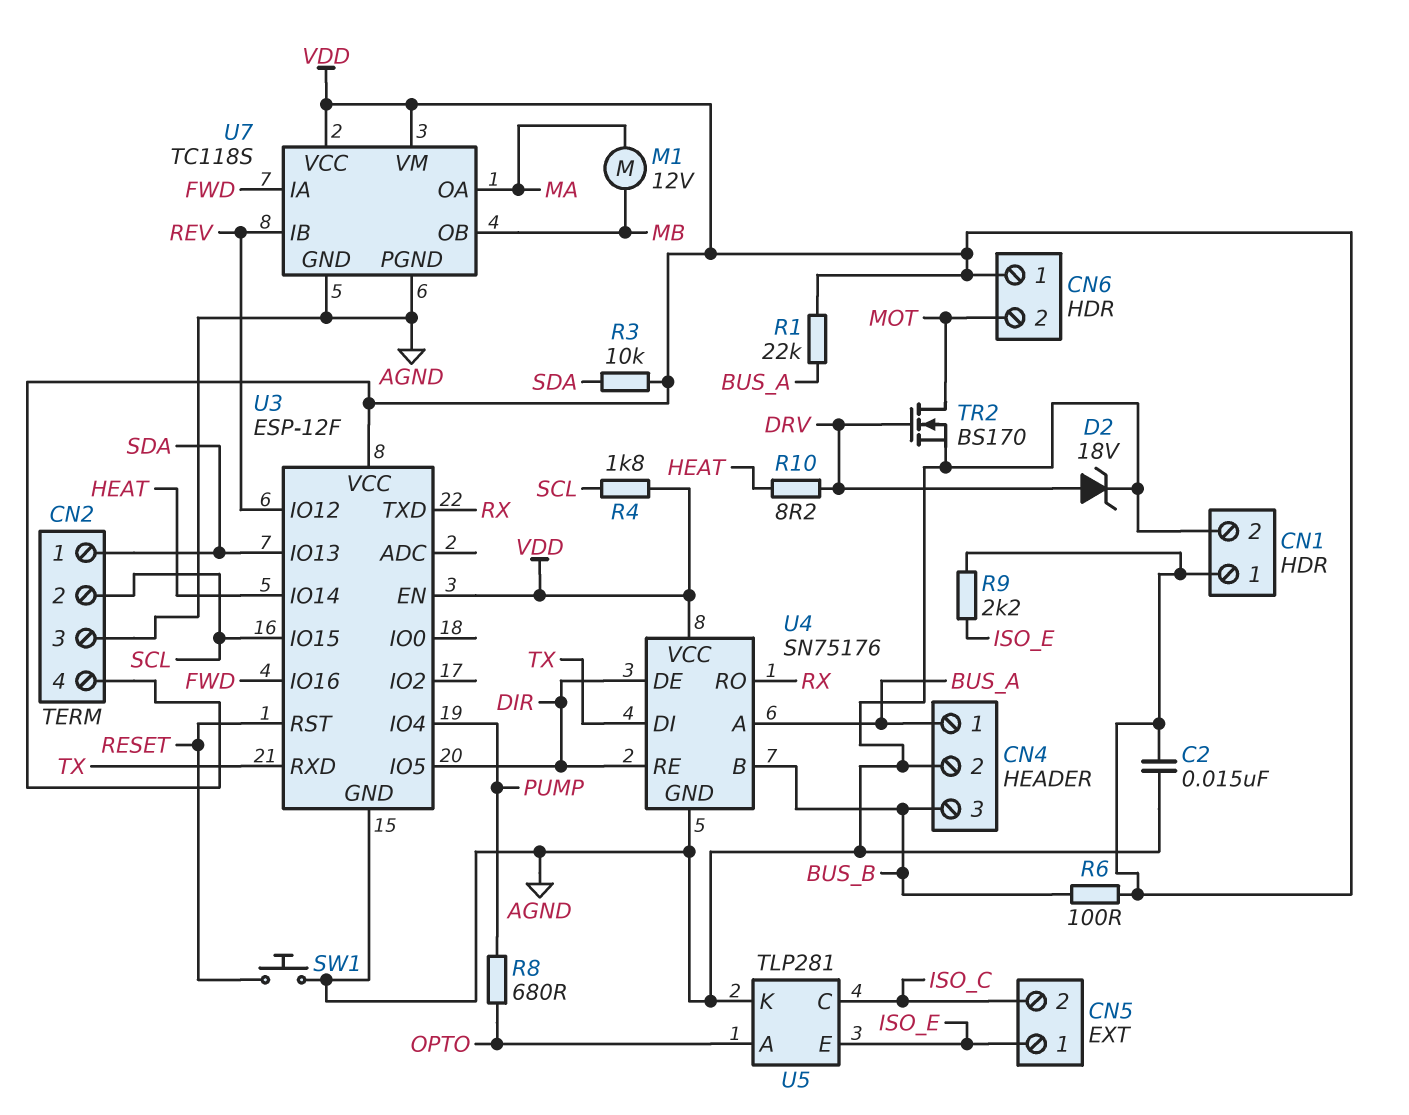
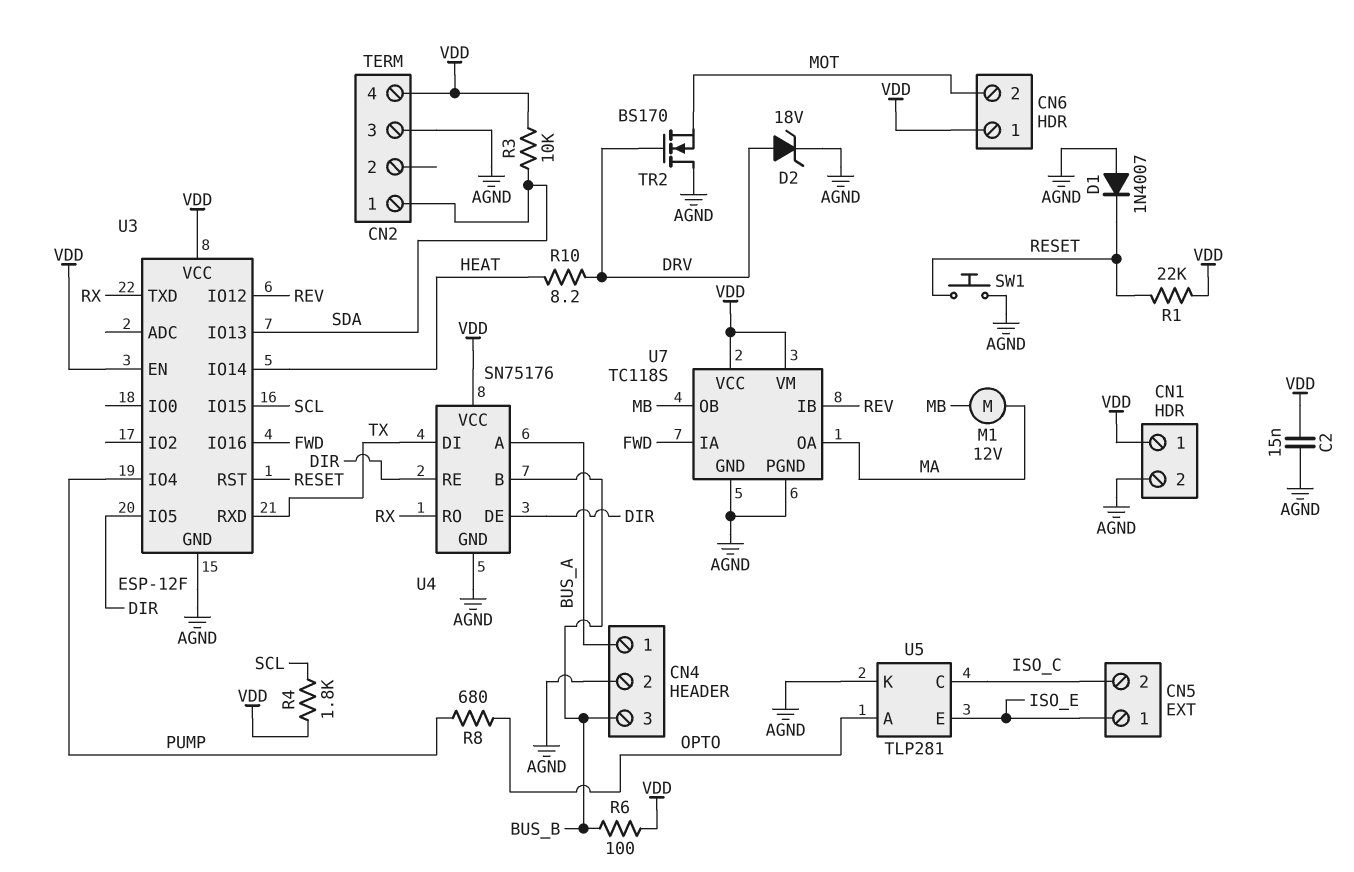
CN2 pin 2: SCL -> none
D1: none -> diode 1N4007 (A AGND, K RESET)
R1: 22k (BUS_A, VDD) -> 22k (RESET, VDD)
R9: 2.2k (ISO_E, VDD) -> none
TR2: NMOS BS170 (G DRV, D MOT, S AGND) -> NMOS BS170 (G DRV, D AGND, S MOT)

